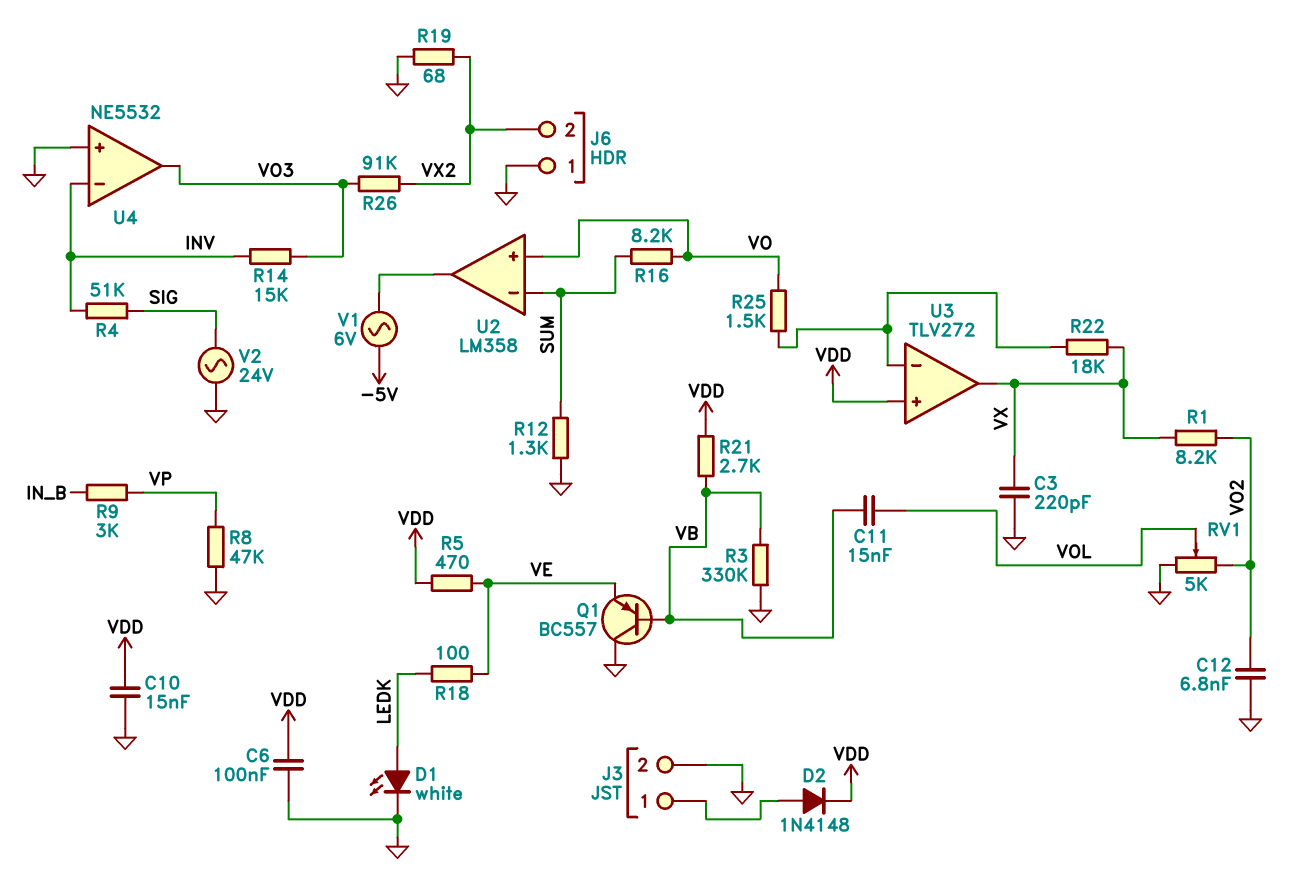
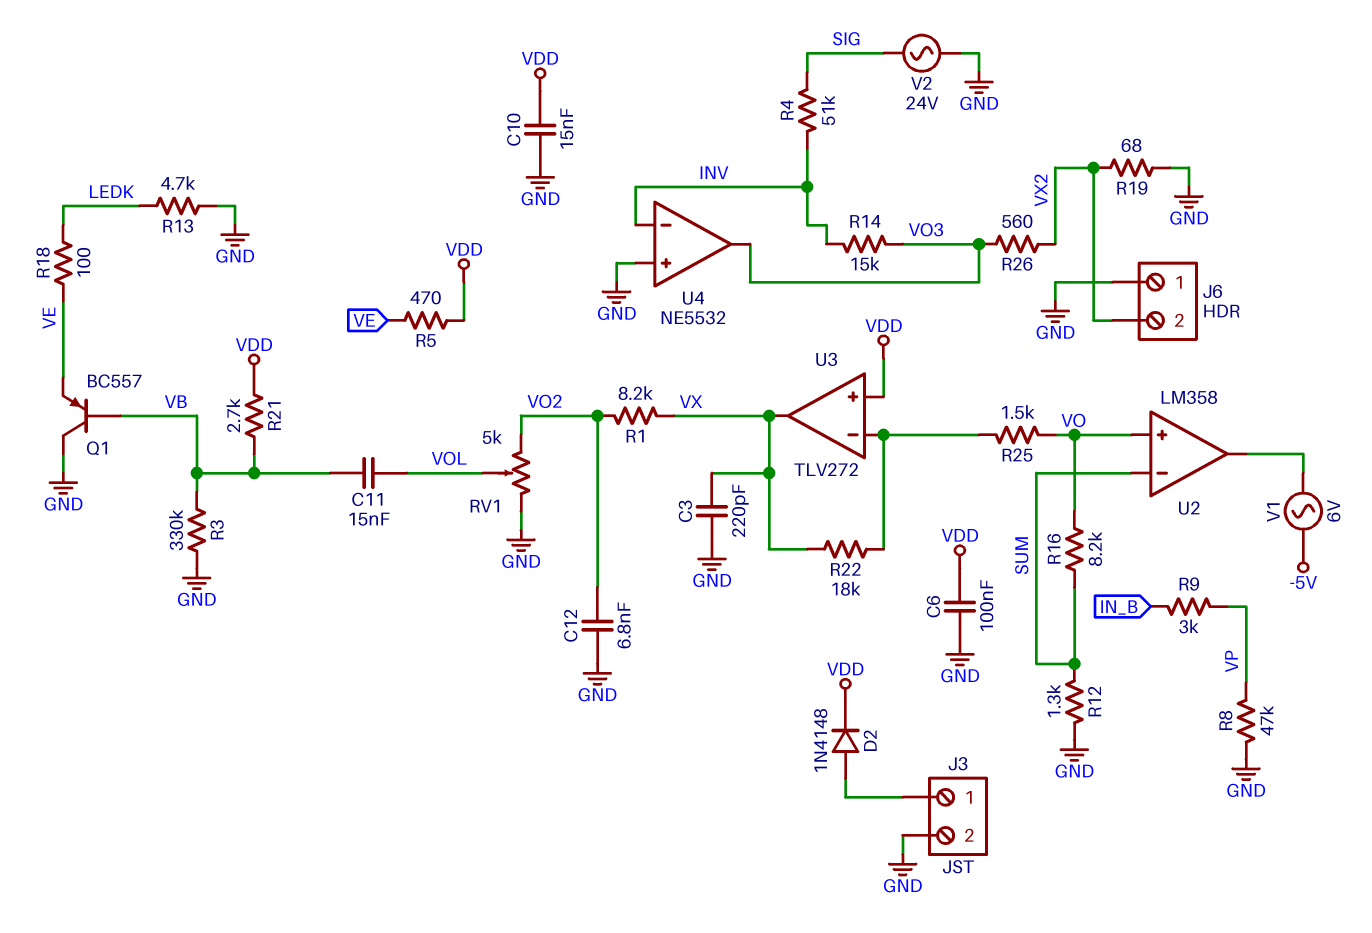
D1: LED white (A LEDK, K GND) -> none
R13: none -> 4.7k (GND, LEDK)
R26: 91k (VO3, VX2) -> 560 (VO3, VX2)

